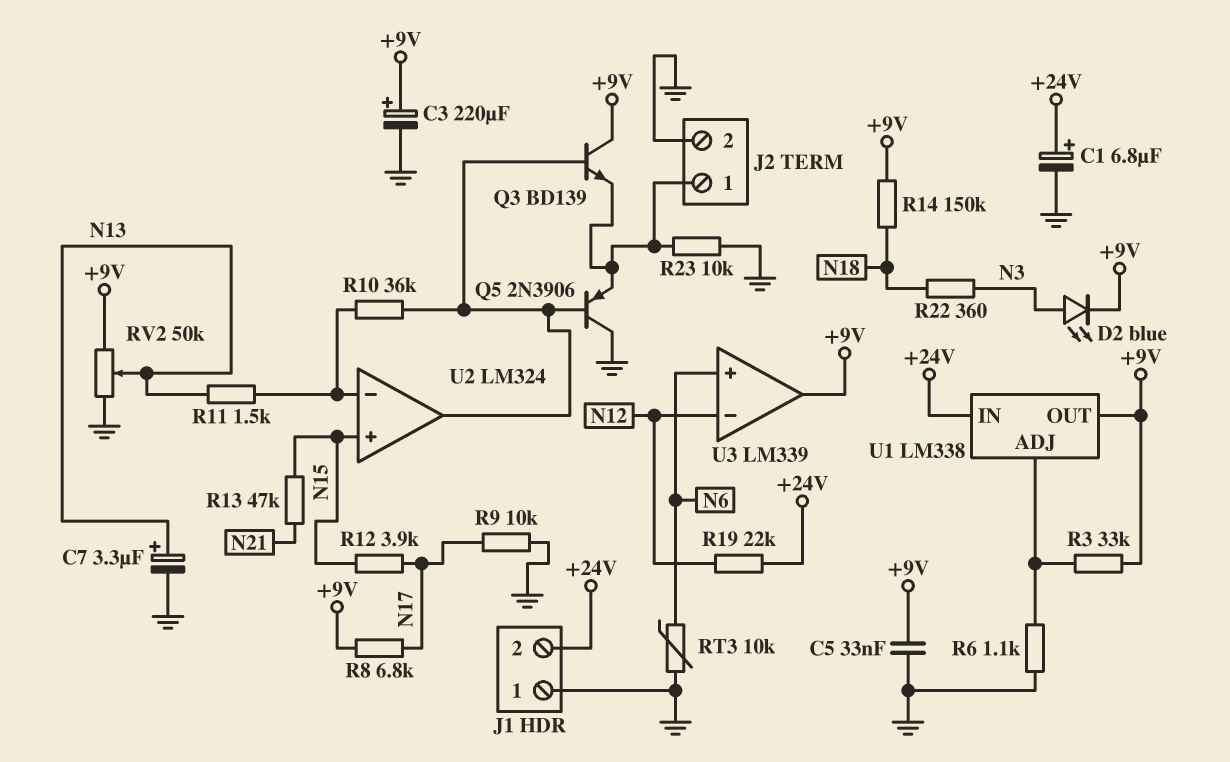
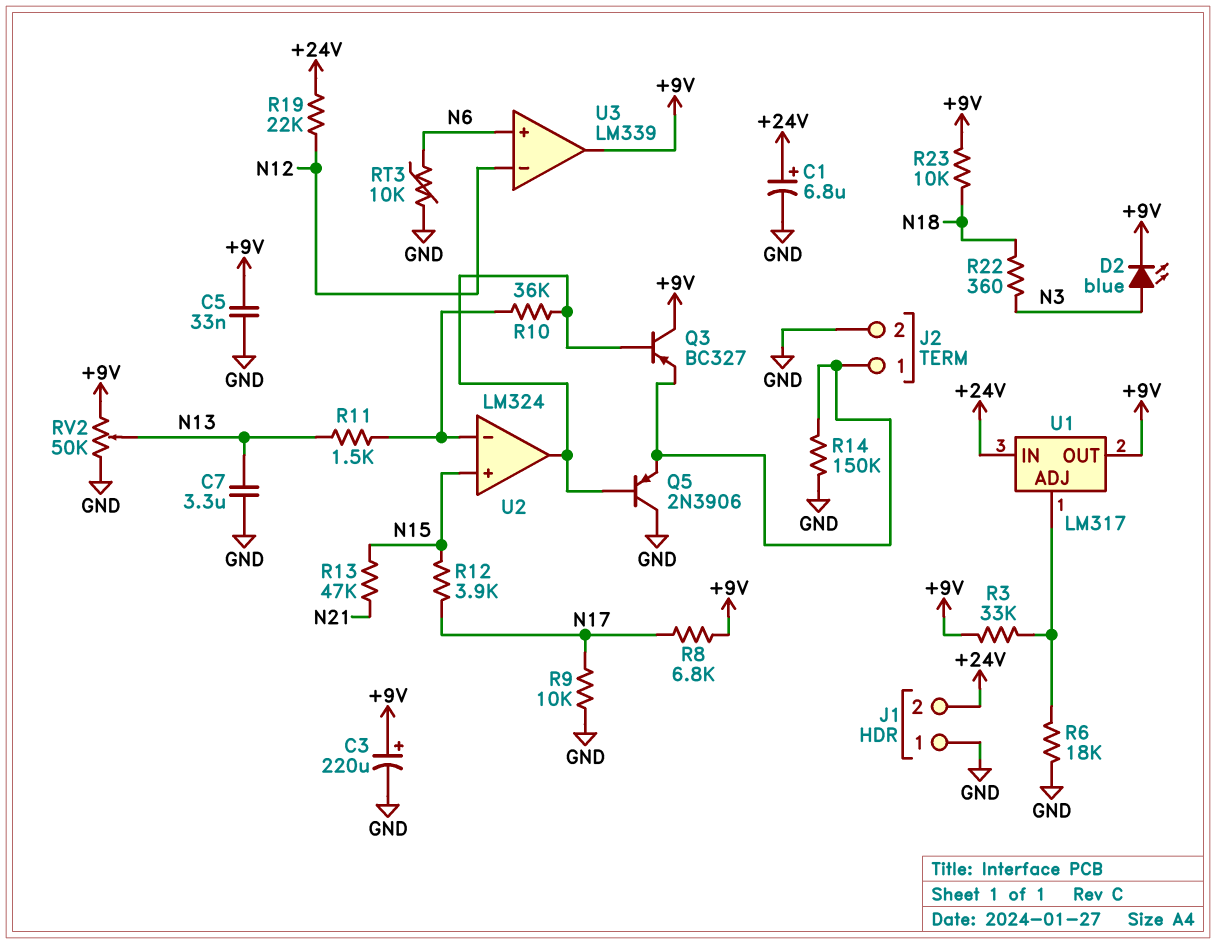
C7: 3.3uF (plus N13, minus GND) -> 3.3uF (GND, N13)
Q3: NPN BD139 (B U2/out, C +9V, E J2/1) -> PNP BC327 (B U2/out, C +9V, E J2/1)
R6: 1.1k (GND, U1/ADJ) -> 18k (GND, U1/ADJ)
R14: 150k (+9V, N18) -> 150k (GND, J2/1)
R23: 10k (GND, J2/1) -> 10k (+9V, N18)
U1: LM338 -> LM317

